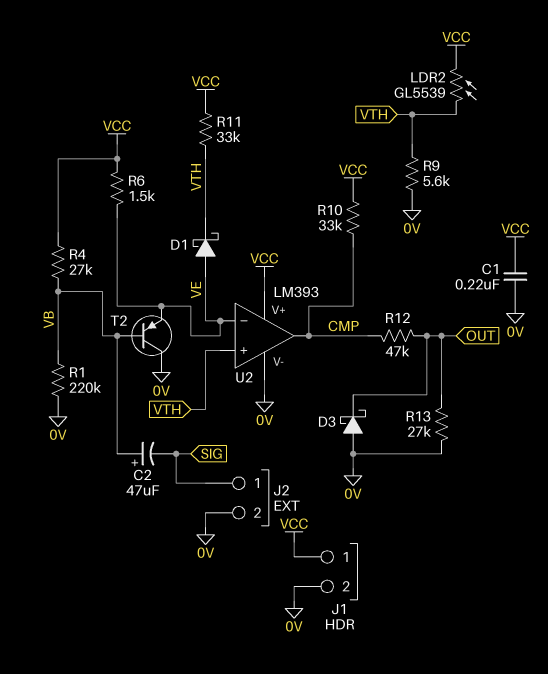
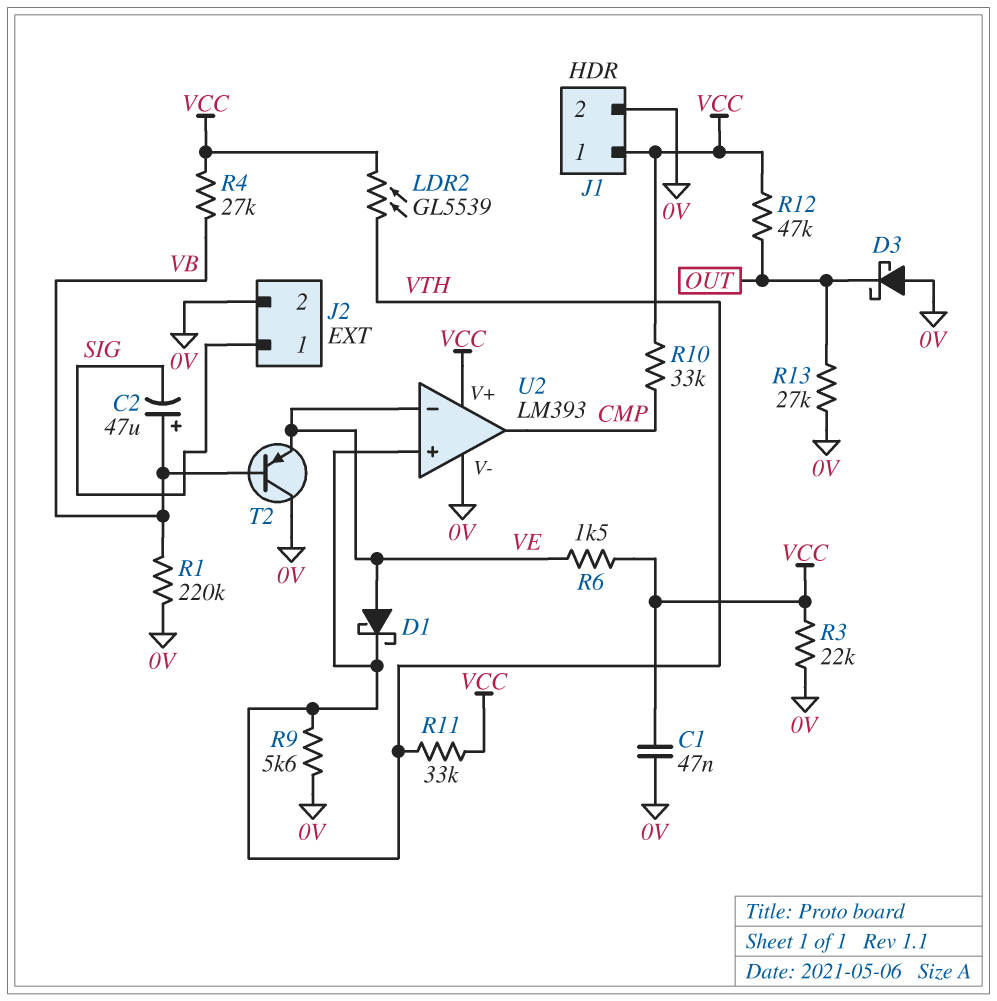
C1: 220nF (0V, VCC) -> 47nF (0V, VCC)
R3: none -> 22k (0V, VCC)
R12: 47k (CMP, OUT) -> 47k (OUT, VCC)

